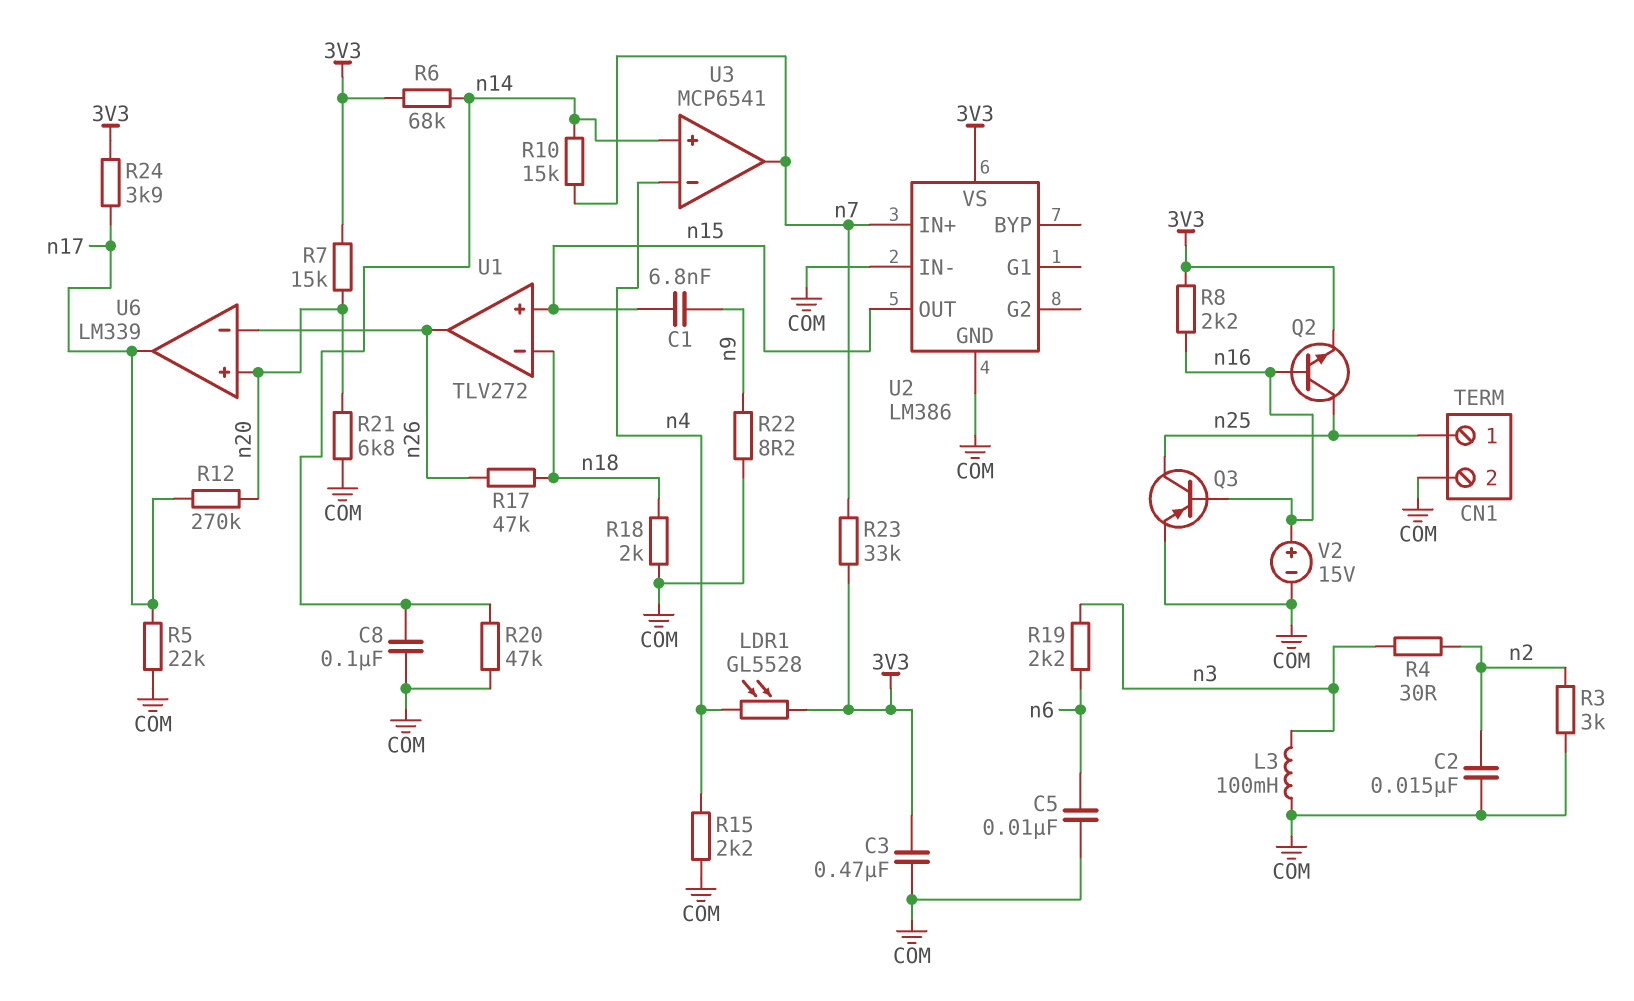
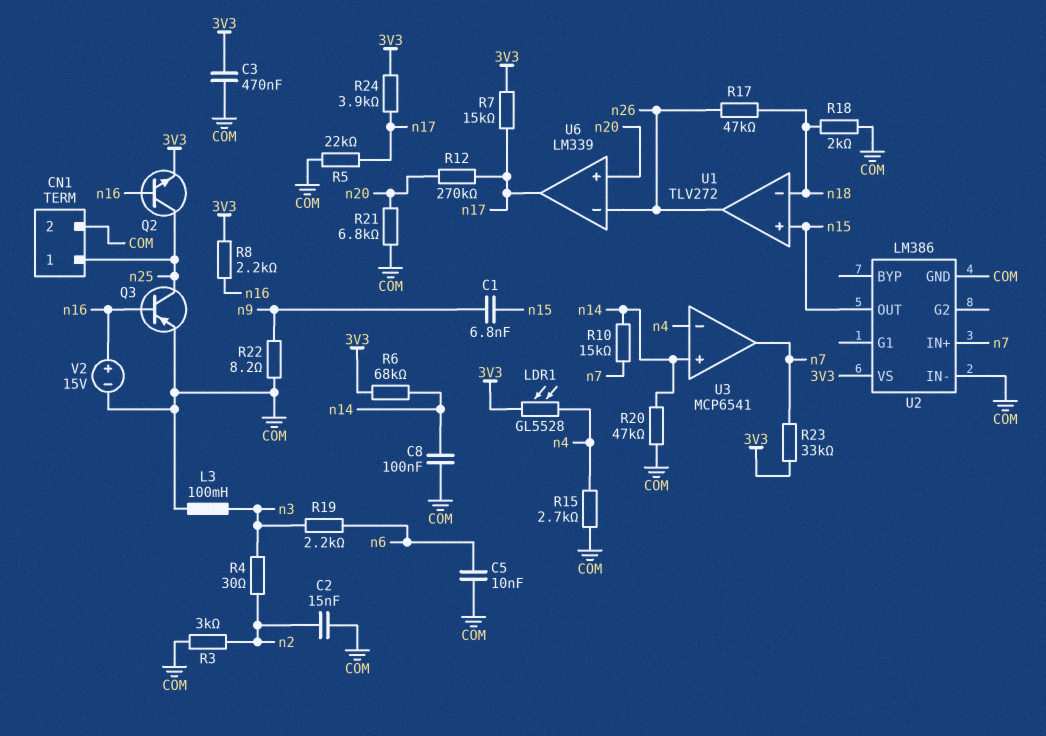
R7: 15k (3V3, n20) -> 15k (3V3, n17)
R15: 2.2k (COM, n4) -> 2.7k (COM, n4)

